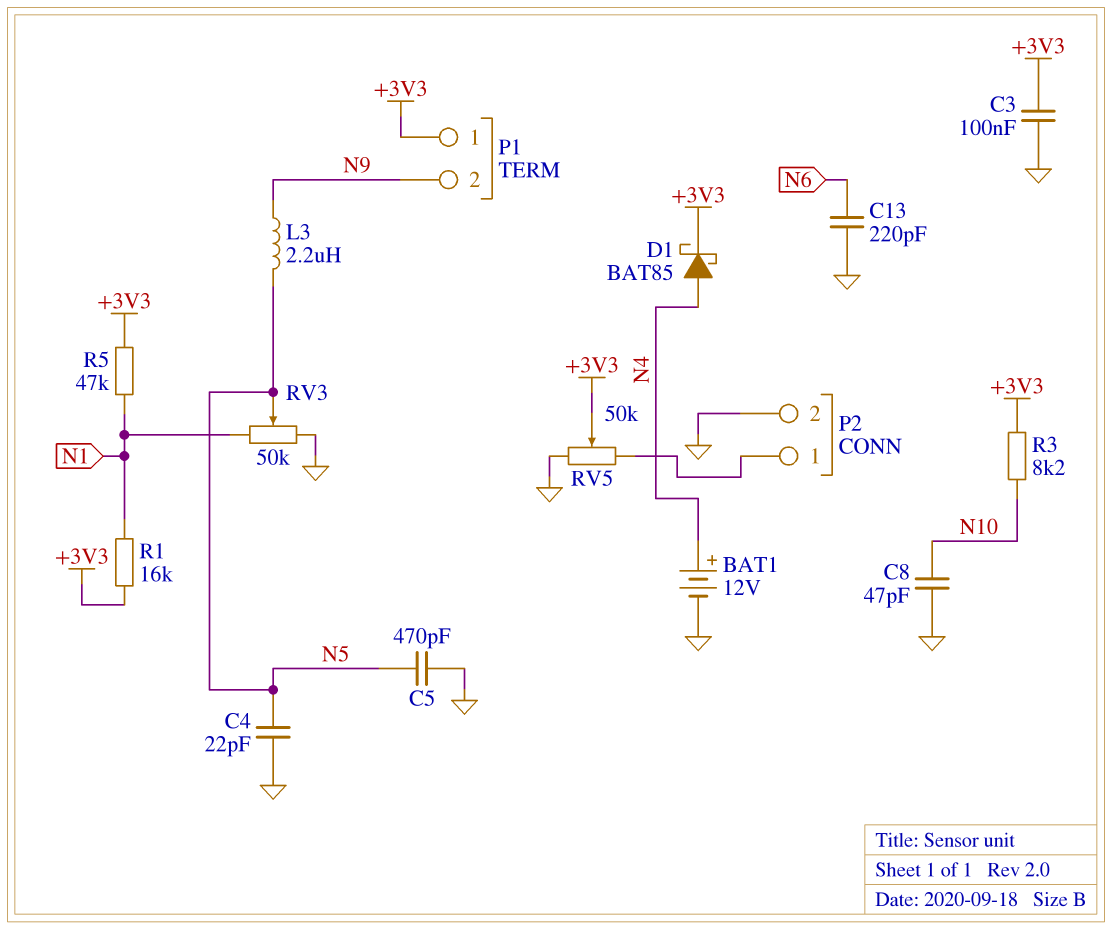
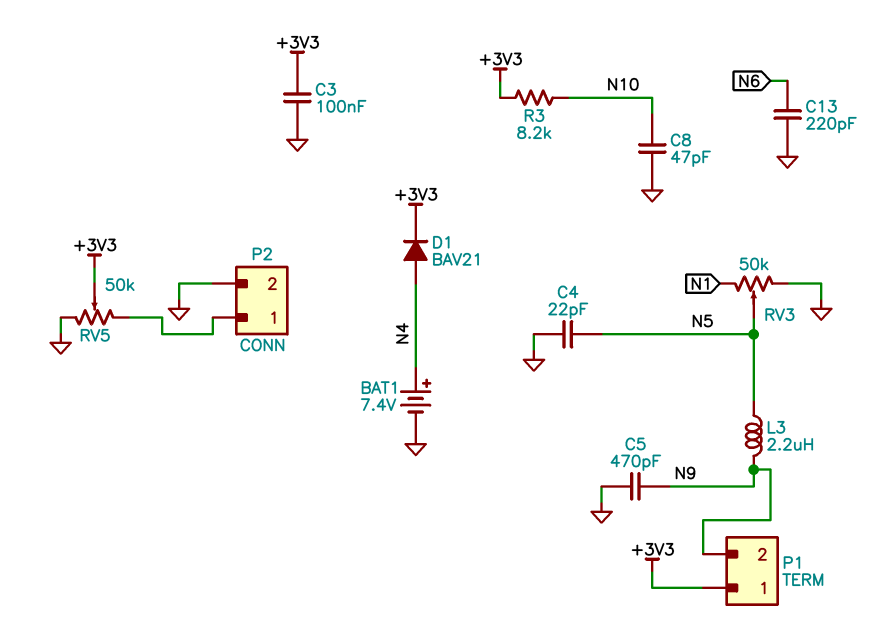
BAT1: 12V (plus N4, minus GND) -> 7.4V (plus N4, minus GND)
C5: 470pF (GND, N5) -> 470pF (GND, N9)
D1: schottky BAT85 (A N4, K +3V3) -> diode BAV21 (A N4, K +3V3)
R1: 16k (+3V3, N1) -> none
R5: 47k (+3V3, N1) -> none

